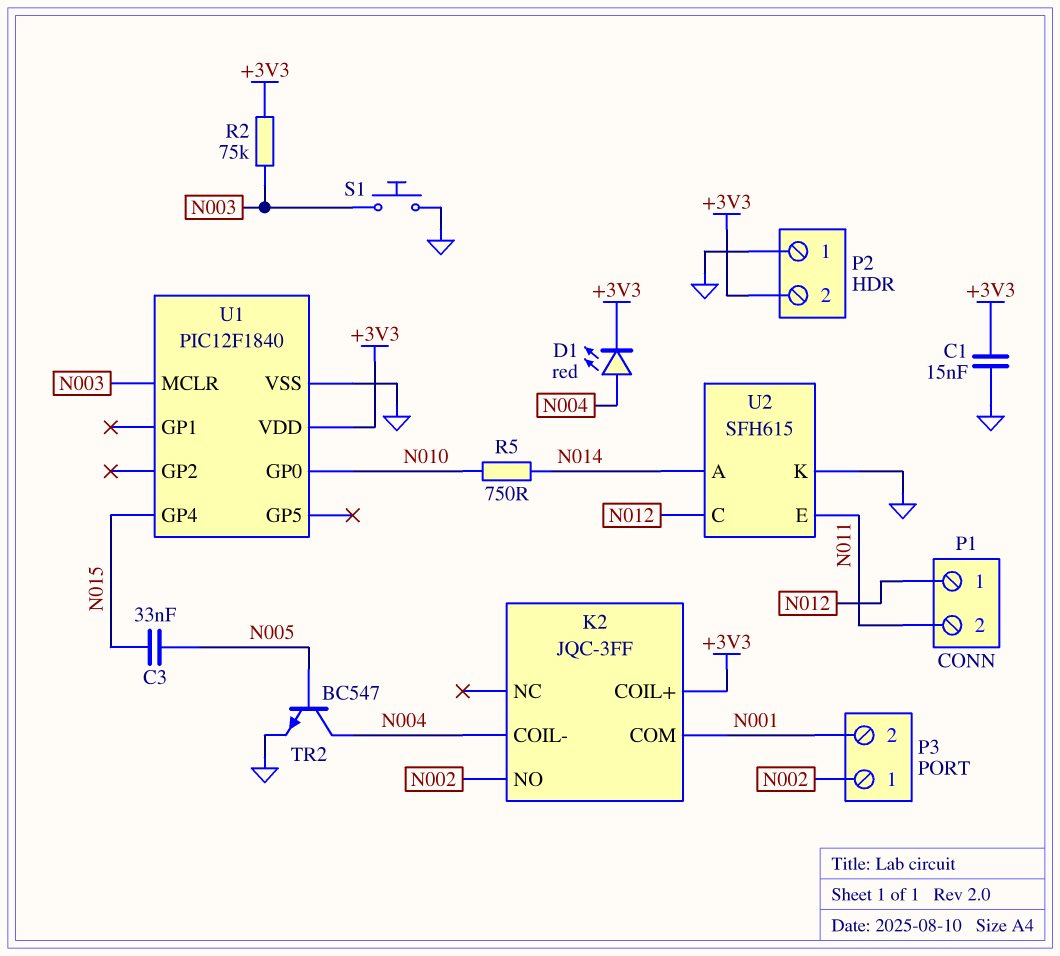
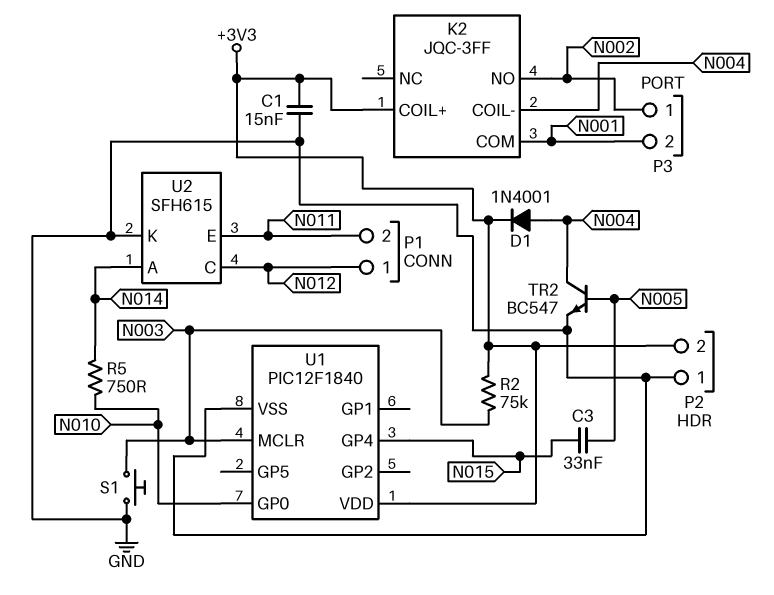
D1: LED red (A N004, K +3V3) -> diode 1N4001 (A N004, K +3V3)

